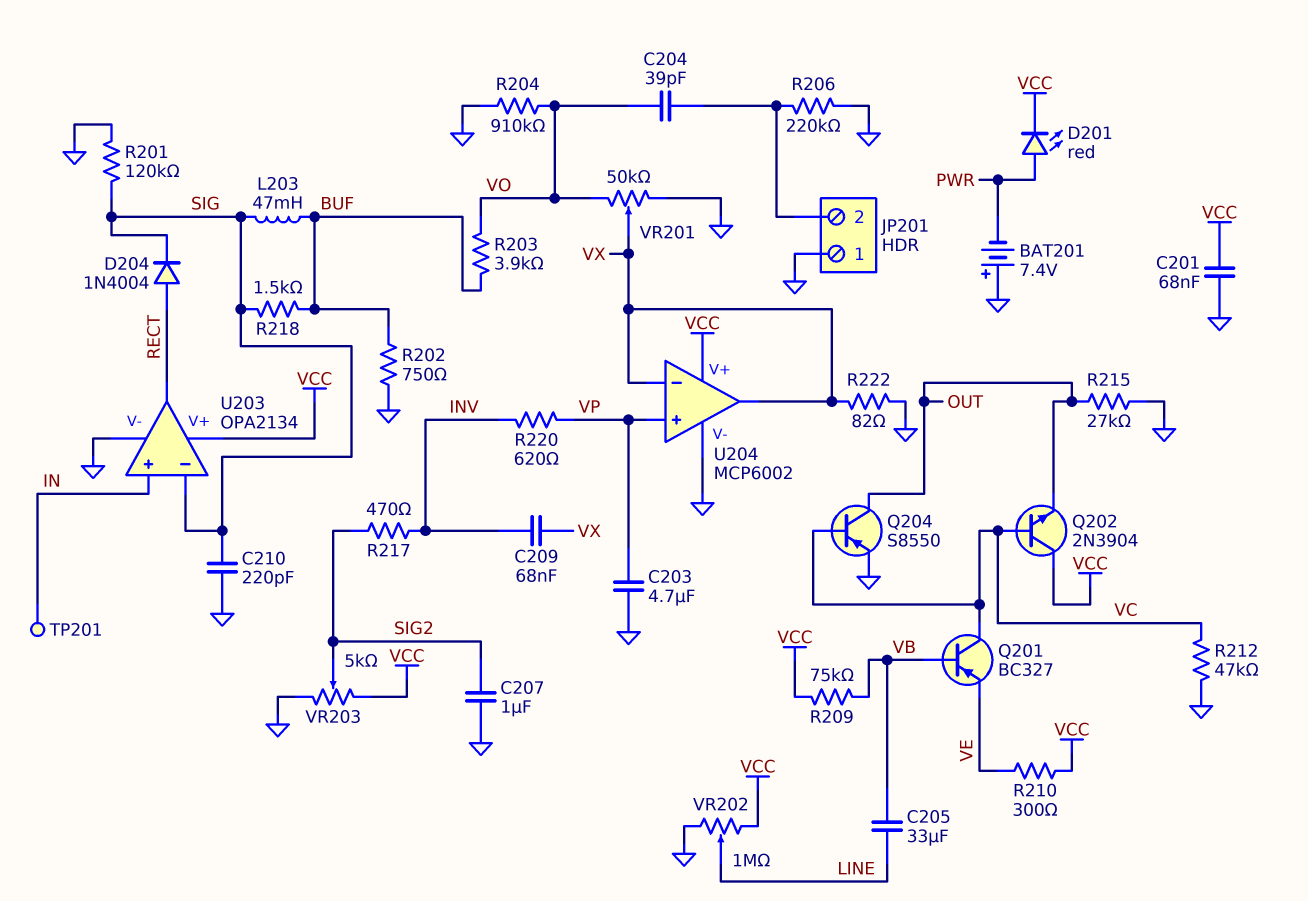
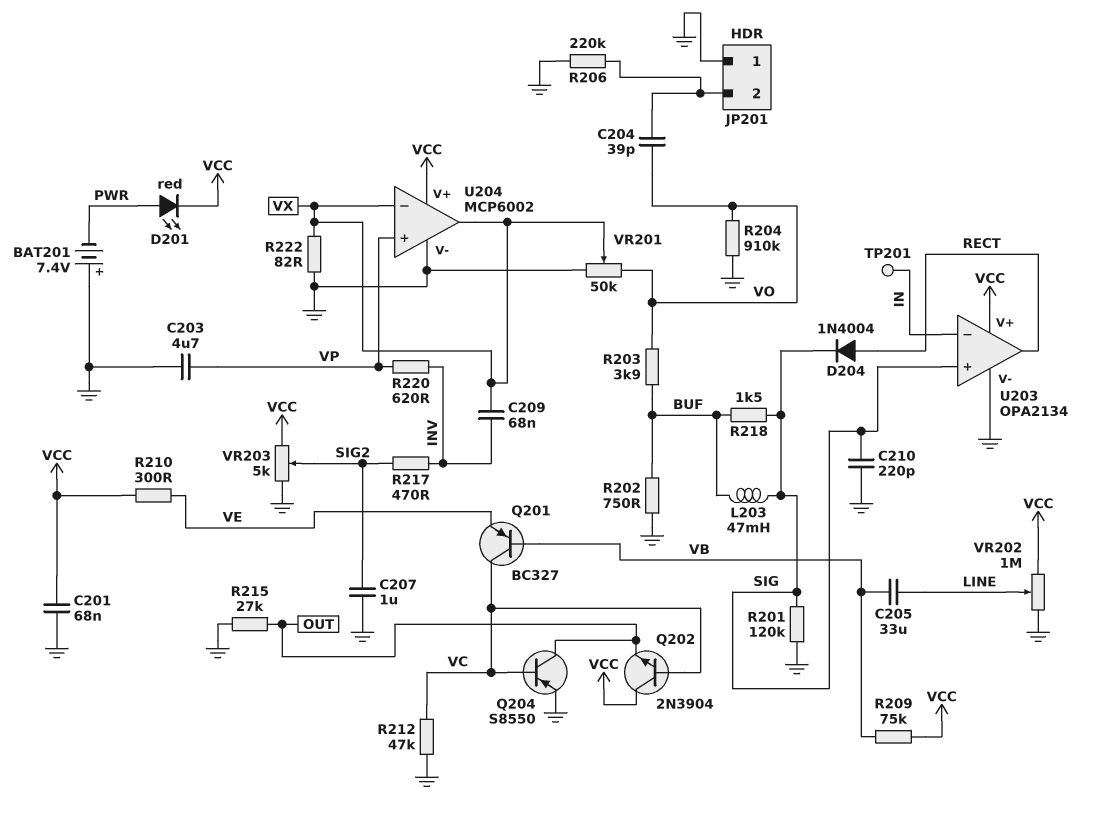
U203 pin in+: IN -> SIG
U203 pin in-: SIG -> IN

